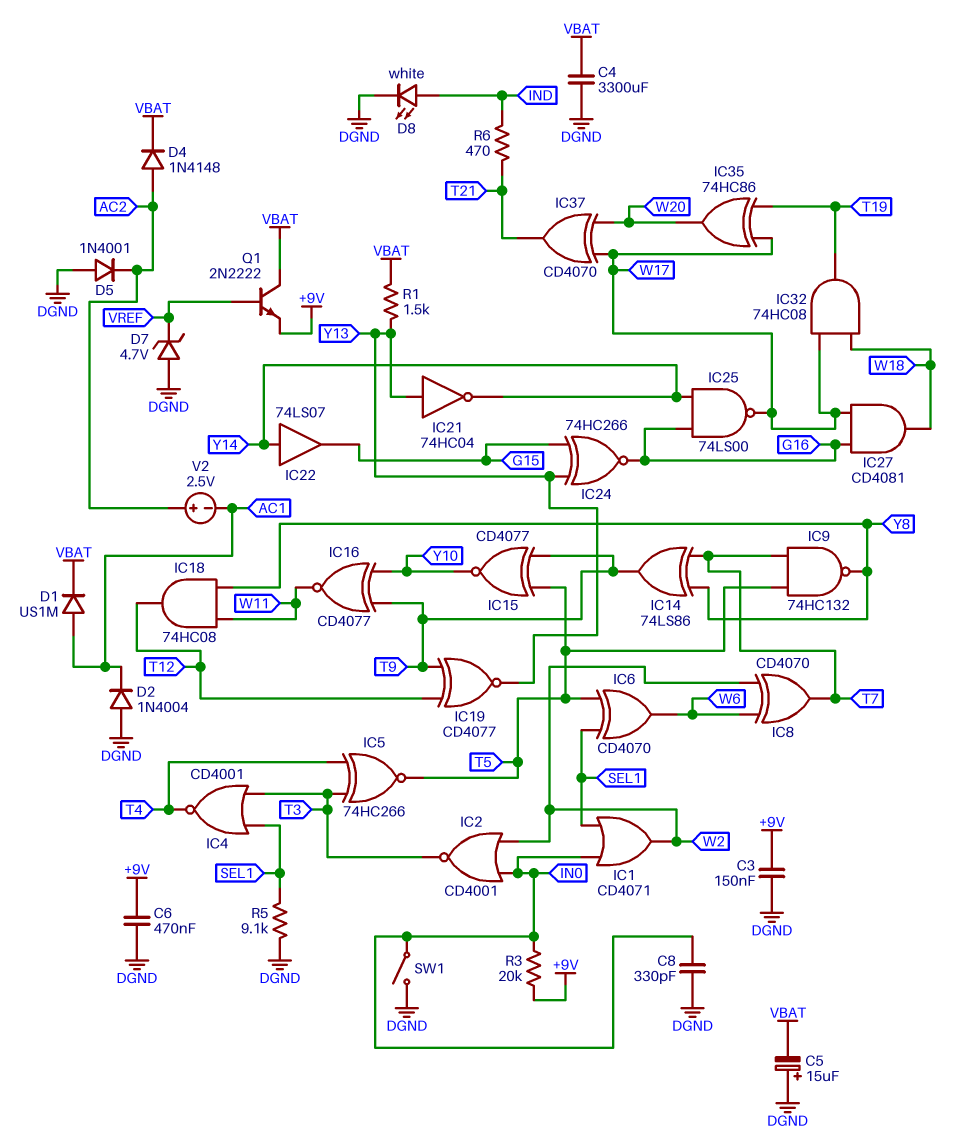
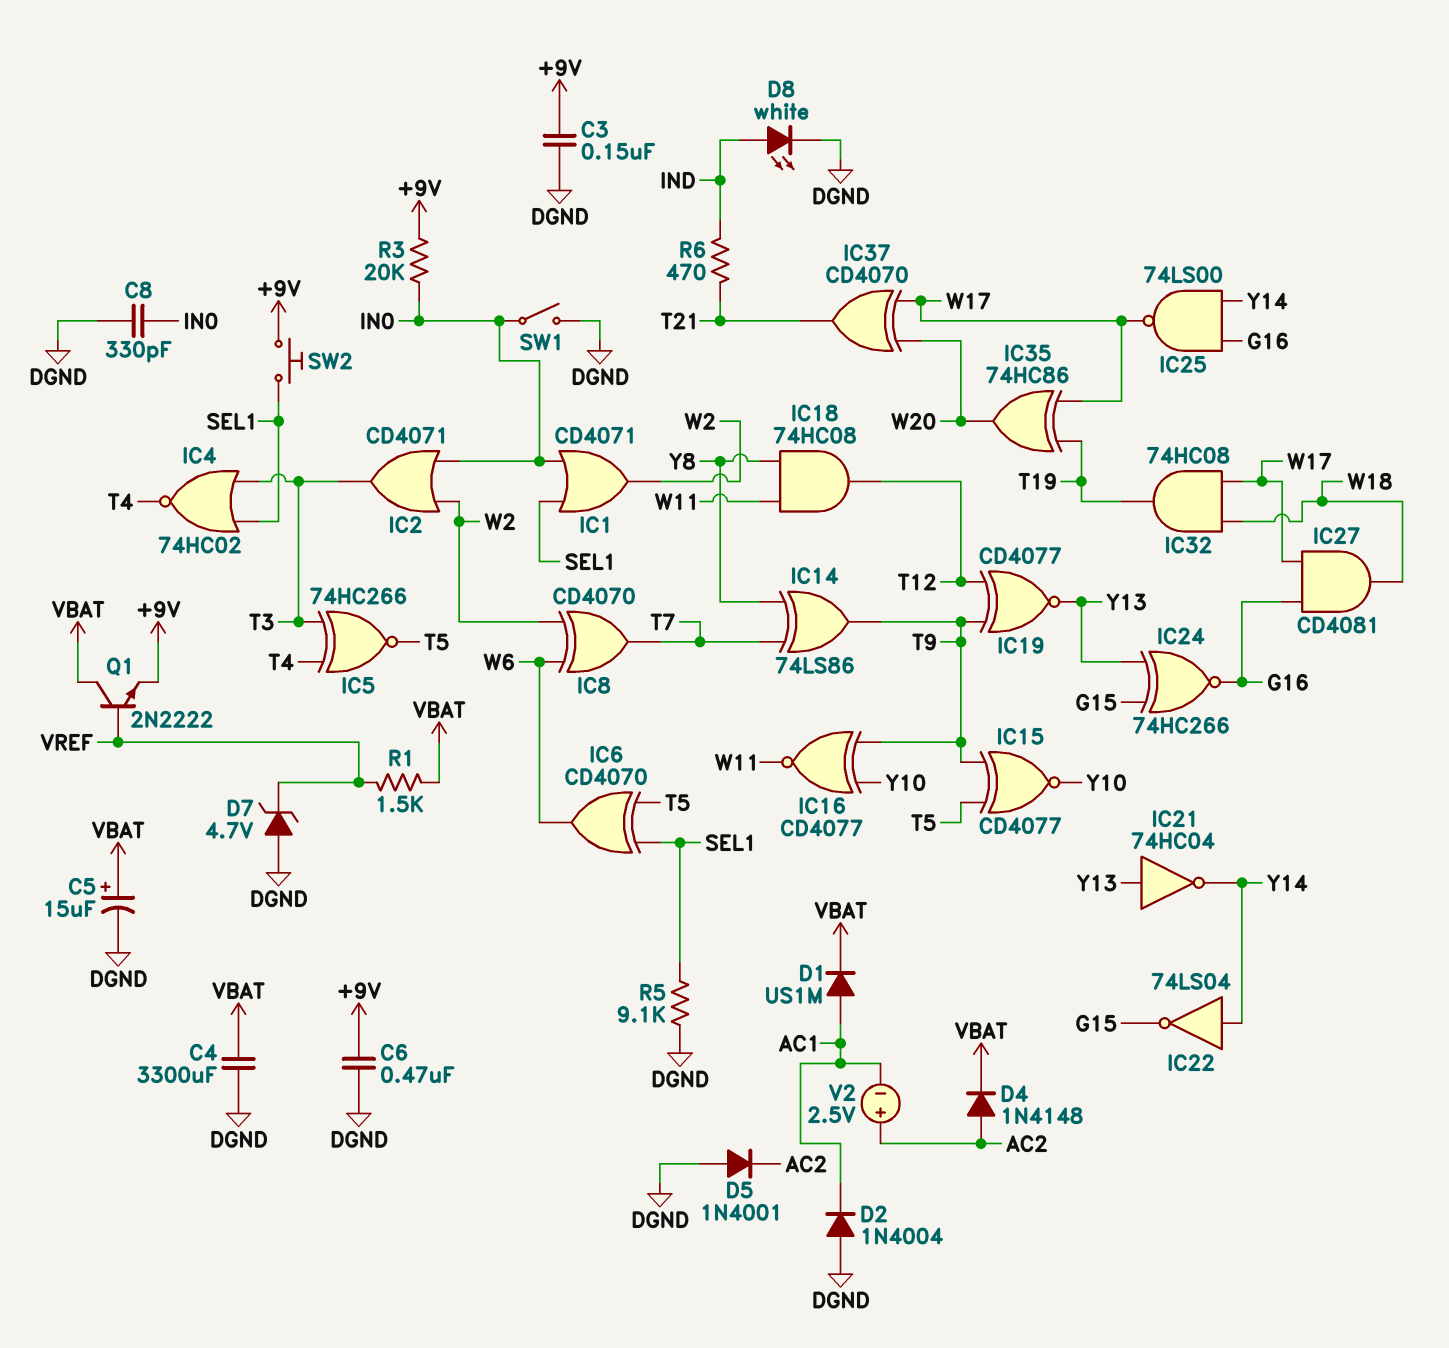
C5: 15uF (plus DGND, minus VBAT) -> 15uF (plus VBAT, minus DGND)
IC2: NOR CD4001 (in IN0, in W2, out T3) -> OR CD4071 (in IN0, in W2, out T3)
IC4: NOR CD4001 (in SEL1, in T3, out T4) -> NOR 74HC02 (in SEL1, in T3, out T4)
IC9: NAND 74HC132 (in T5, in T7, out Y8) -> none
IC22: buffer 74LS07 (in Y14, out G15) -> NOT 74LS04 (in Y14, out G15)
R1: 1.5k (VBAT, Y13) -> 1.5k (VBAT, VREF)
SW2: none -> button (+9V, SEL1)

